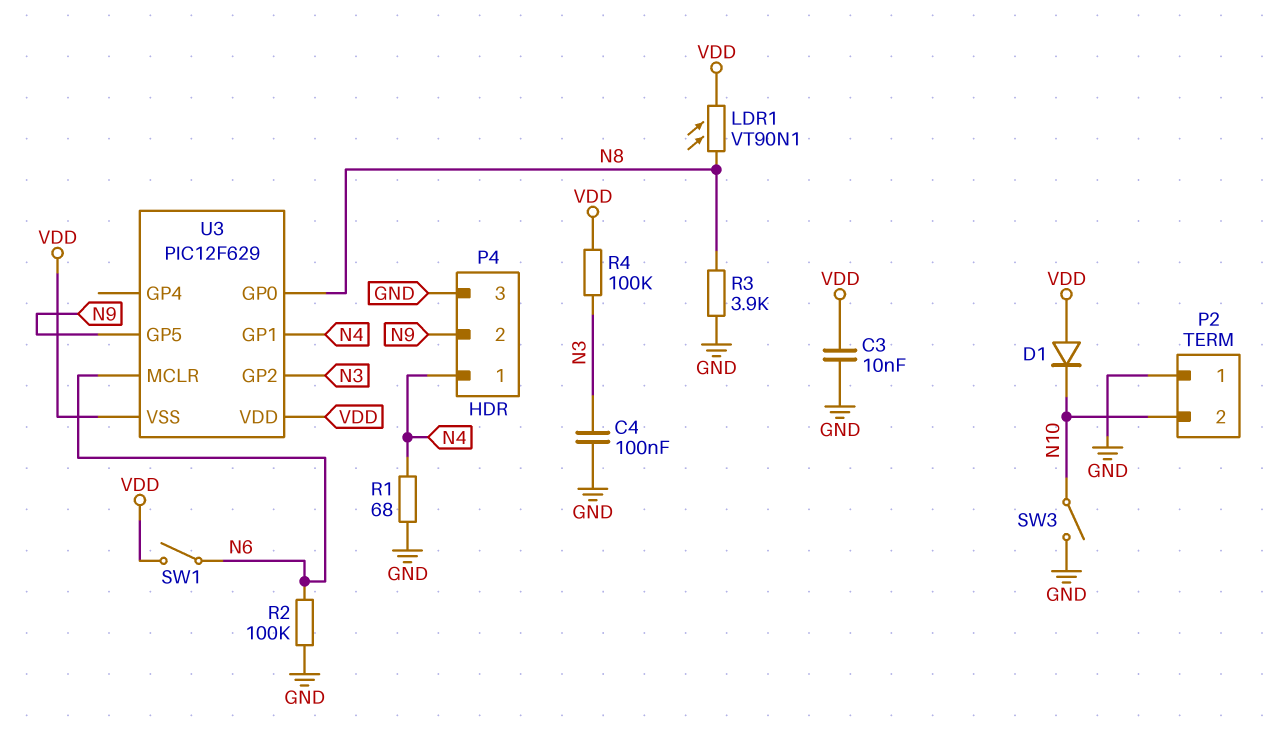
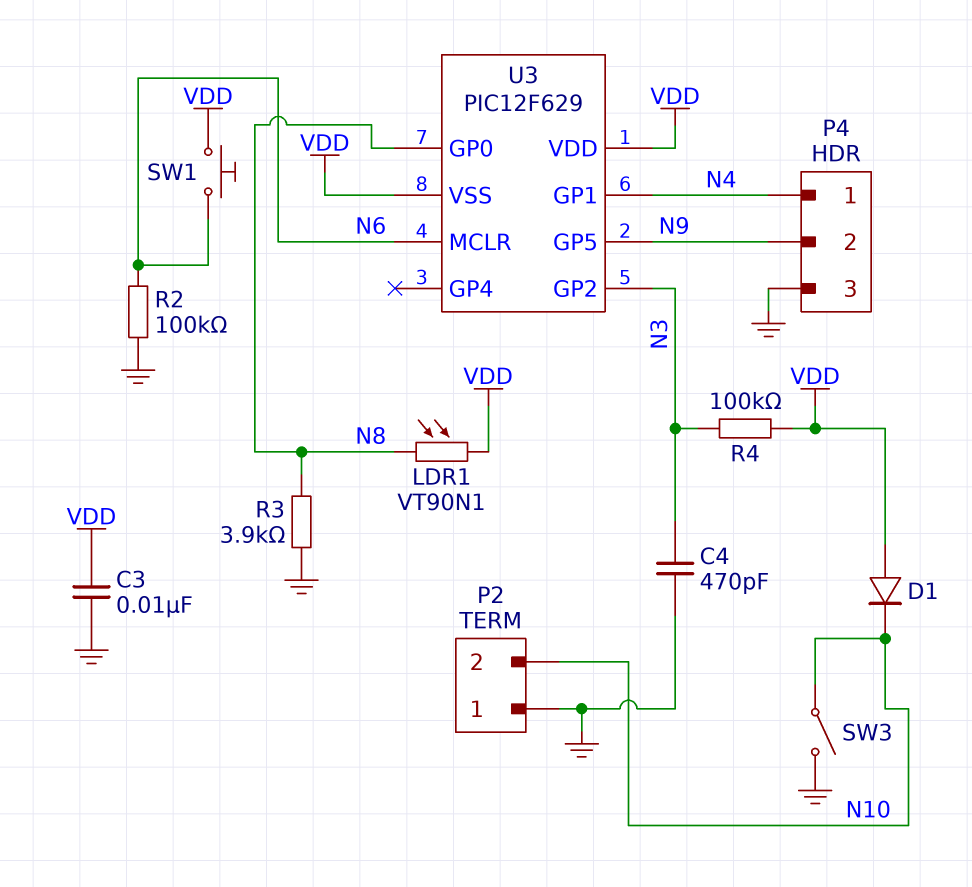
C4: 100nF (GND, N3) -> 470pF (GND, N3)
R1: 68 (GND, N4) -> none
SW1: switch (N6, VDD) -> button (N6, VDD)

